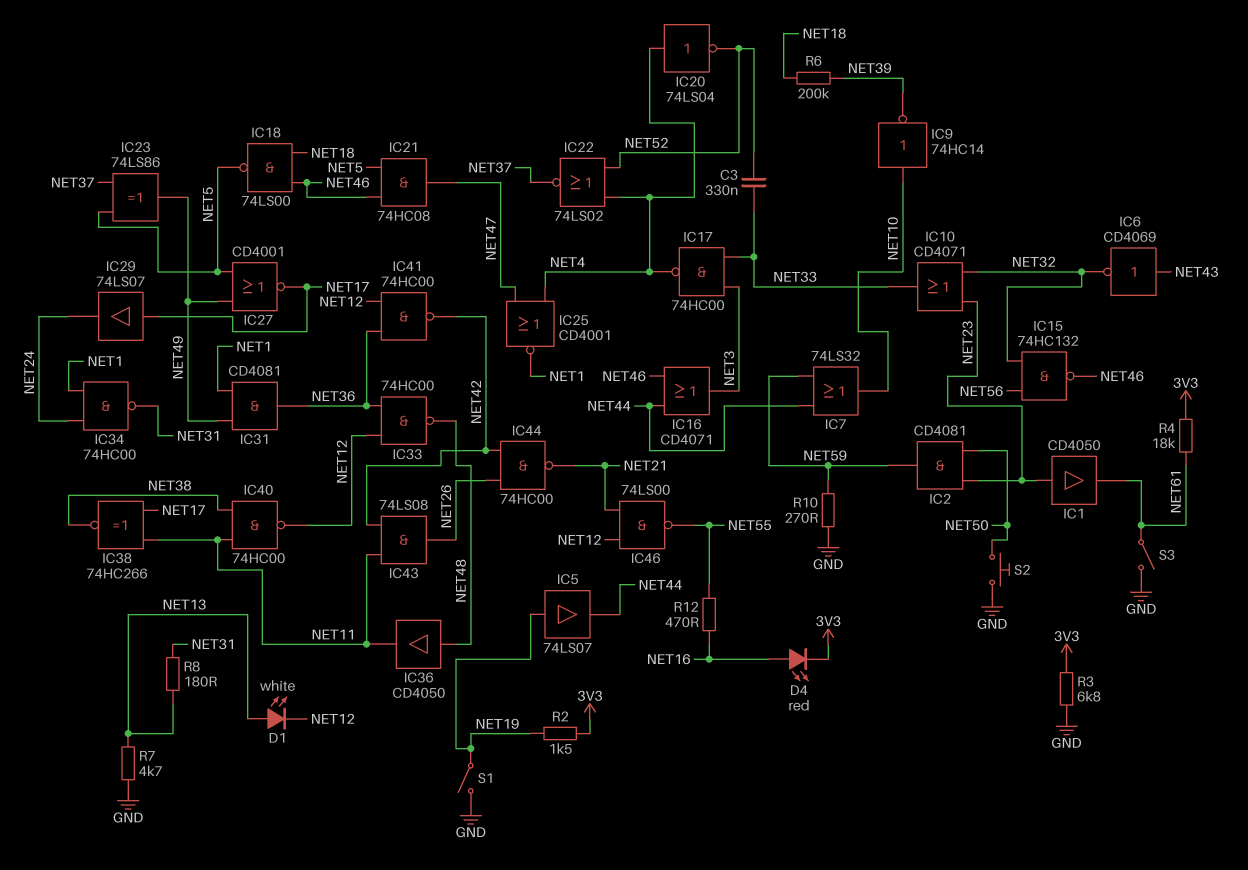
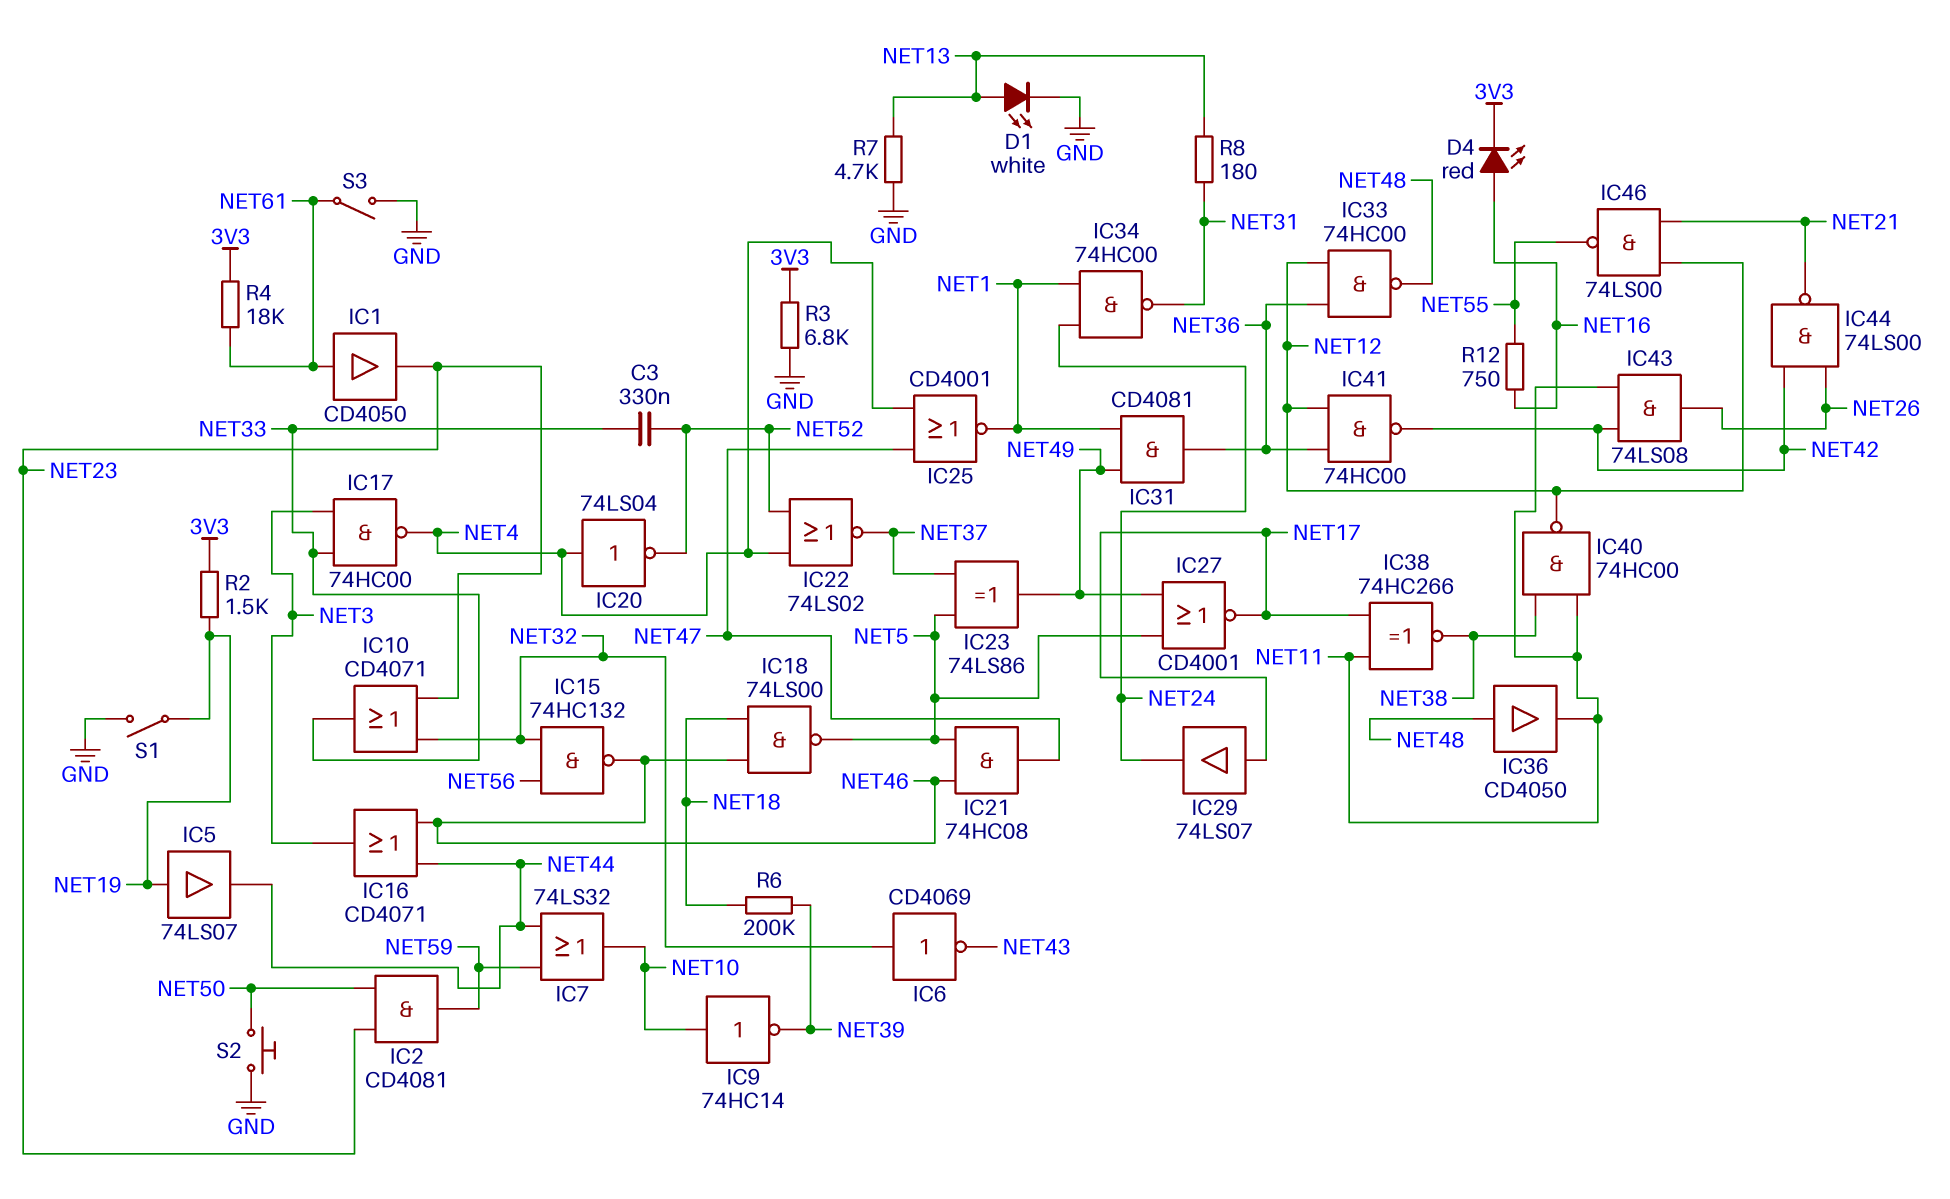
D1: LED white (A NET13, K NET12) -> LED white (A NET13, K GND)
IC1: buffer CD4050 (in NET23, out NET61) -> buffer CD4050 (in NET61, out NET23)
IC6: NOT CD4069 (in NET43, out NET32) -> NOT CD4069 (in NET32, out NET43)
IC44: NAND 74HC00 (in NET26, in NET42, out NET21) -> NAND 74LS00 (in NET26, in NET42, out NET21)
R10: 270 (GND, NET59) -> none
R12: 470 (NET16, NET55) -> 750 (NET16, NET55)

